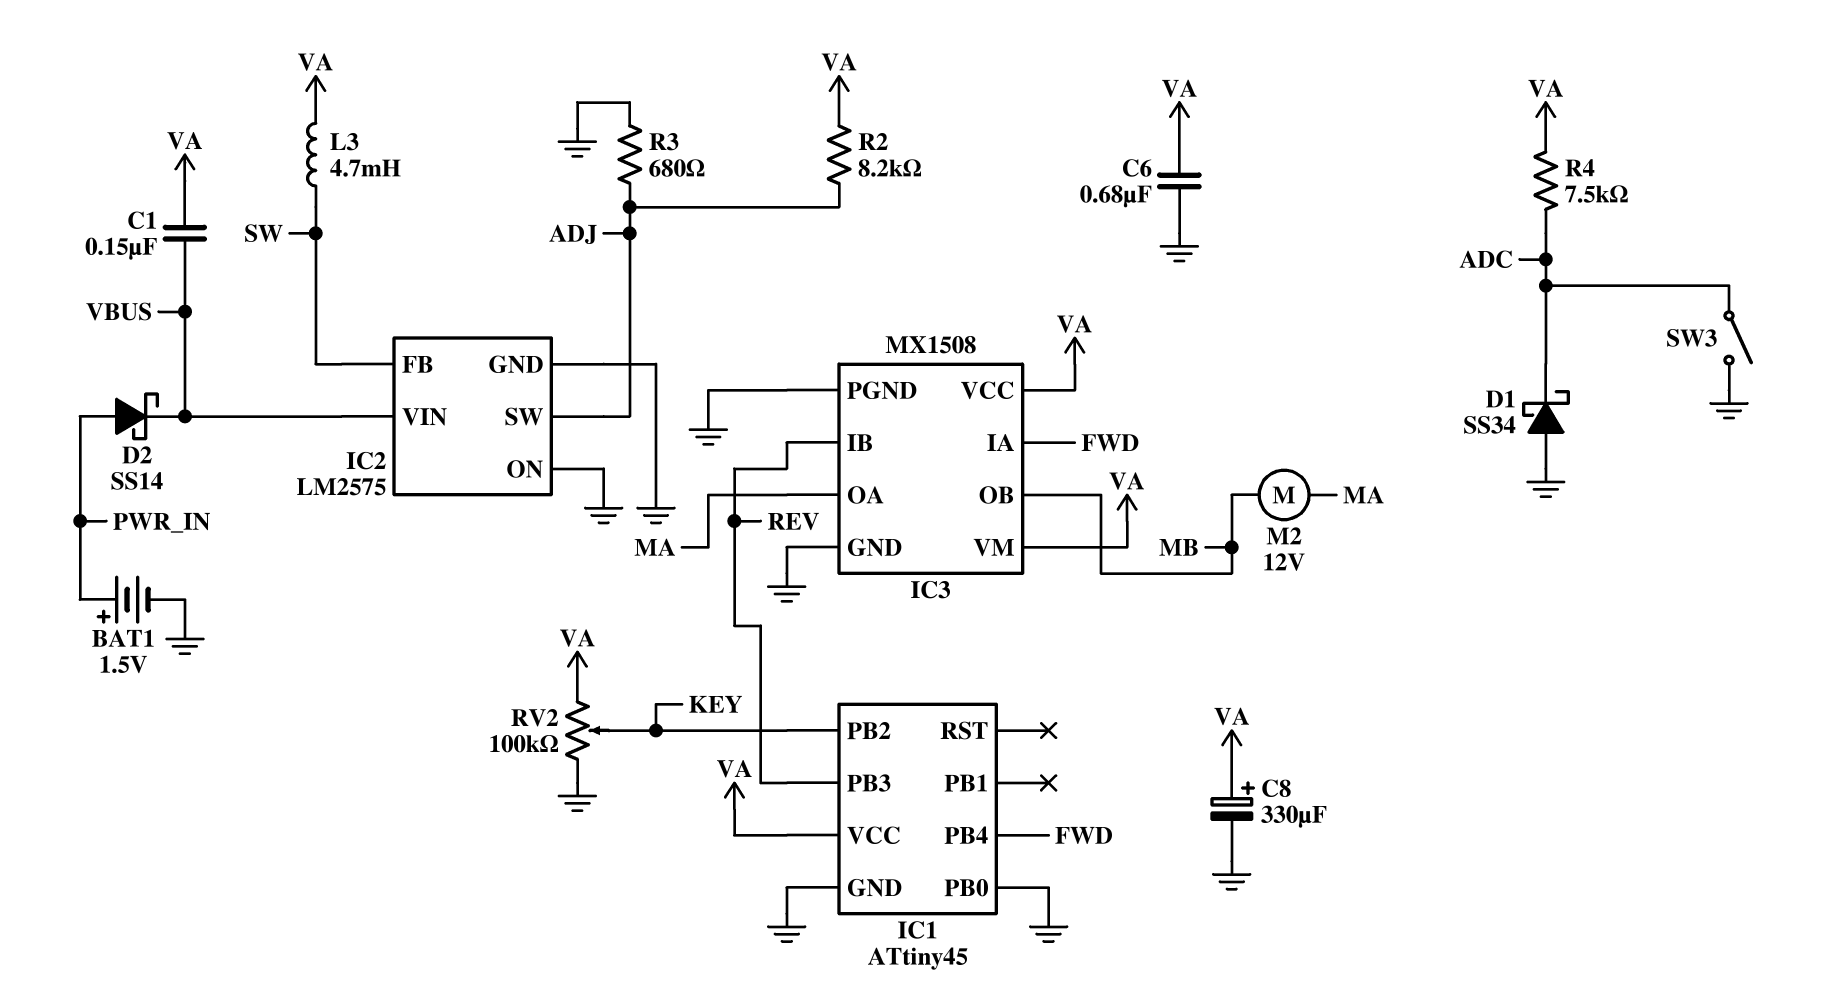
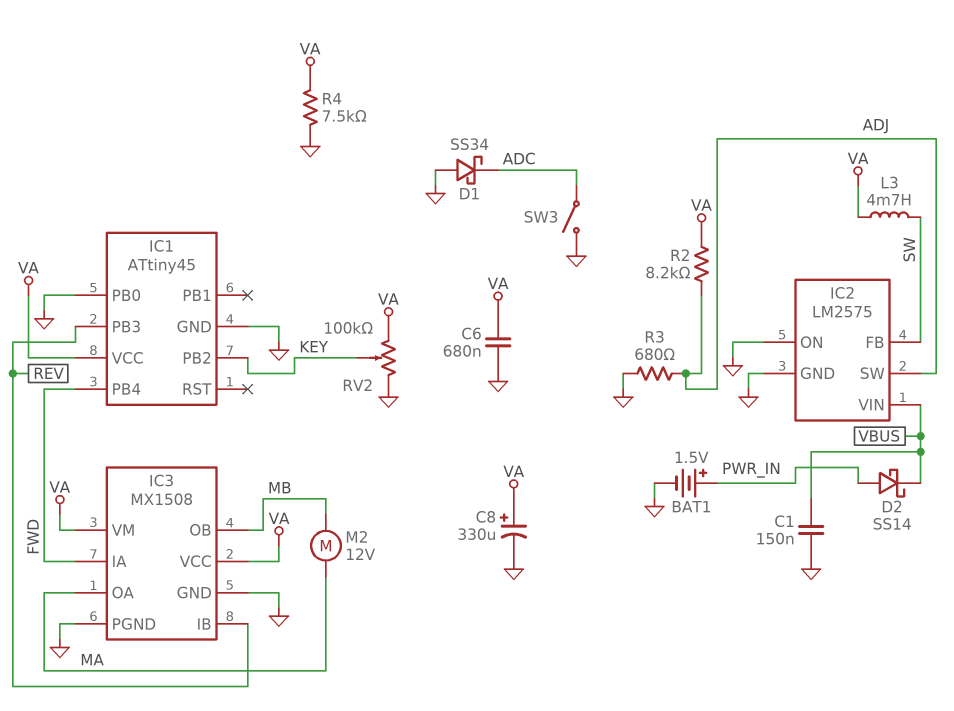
C1: 150nF (VA, VBUS) -> 150nF (GND, VBUS)
R4: 7.5k (ADC, VA) -> 7.5k (GND, VA)

